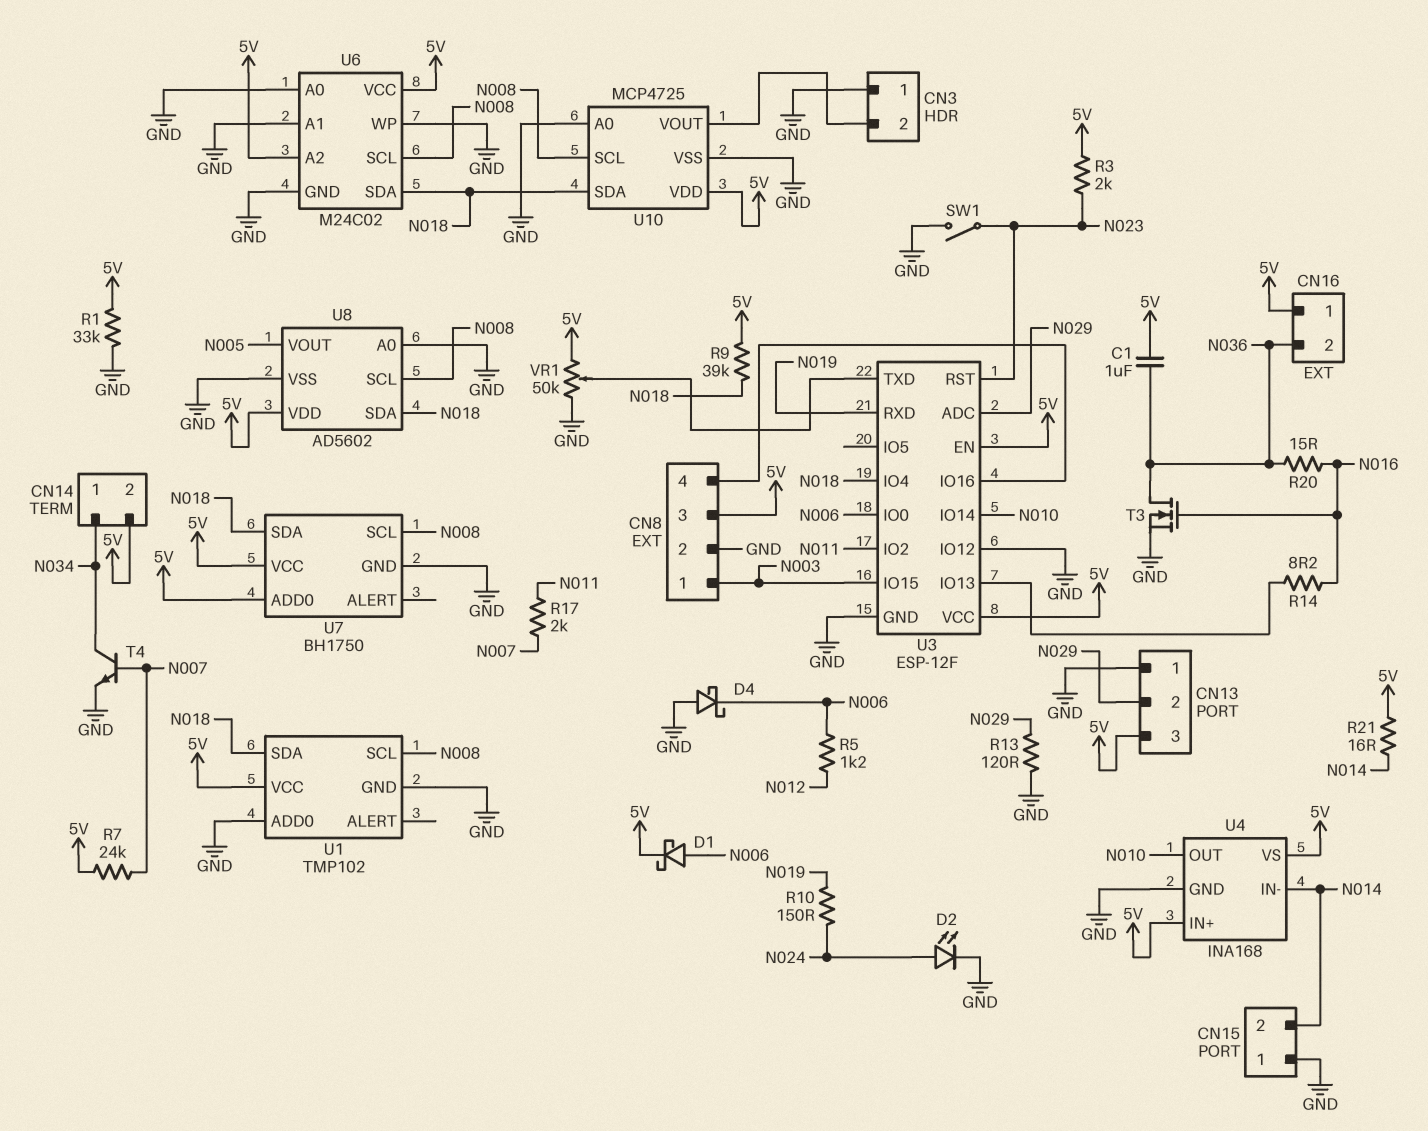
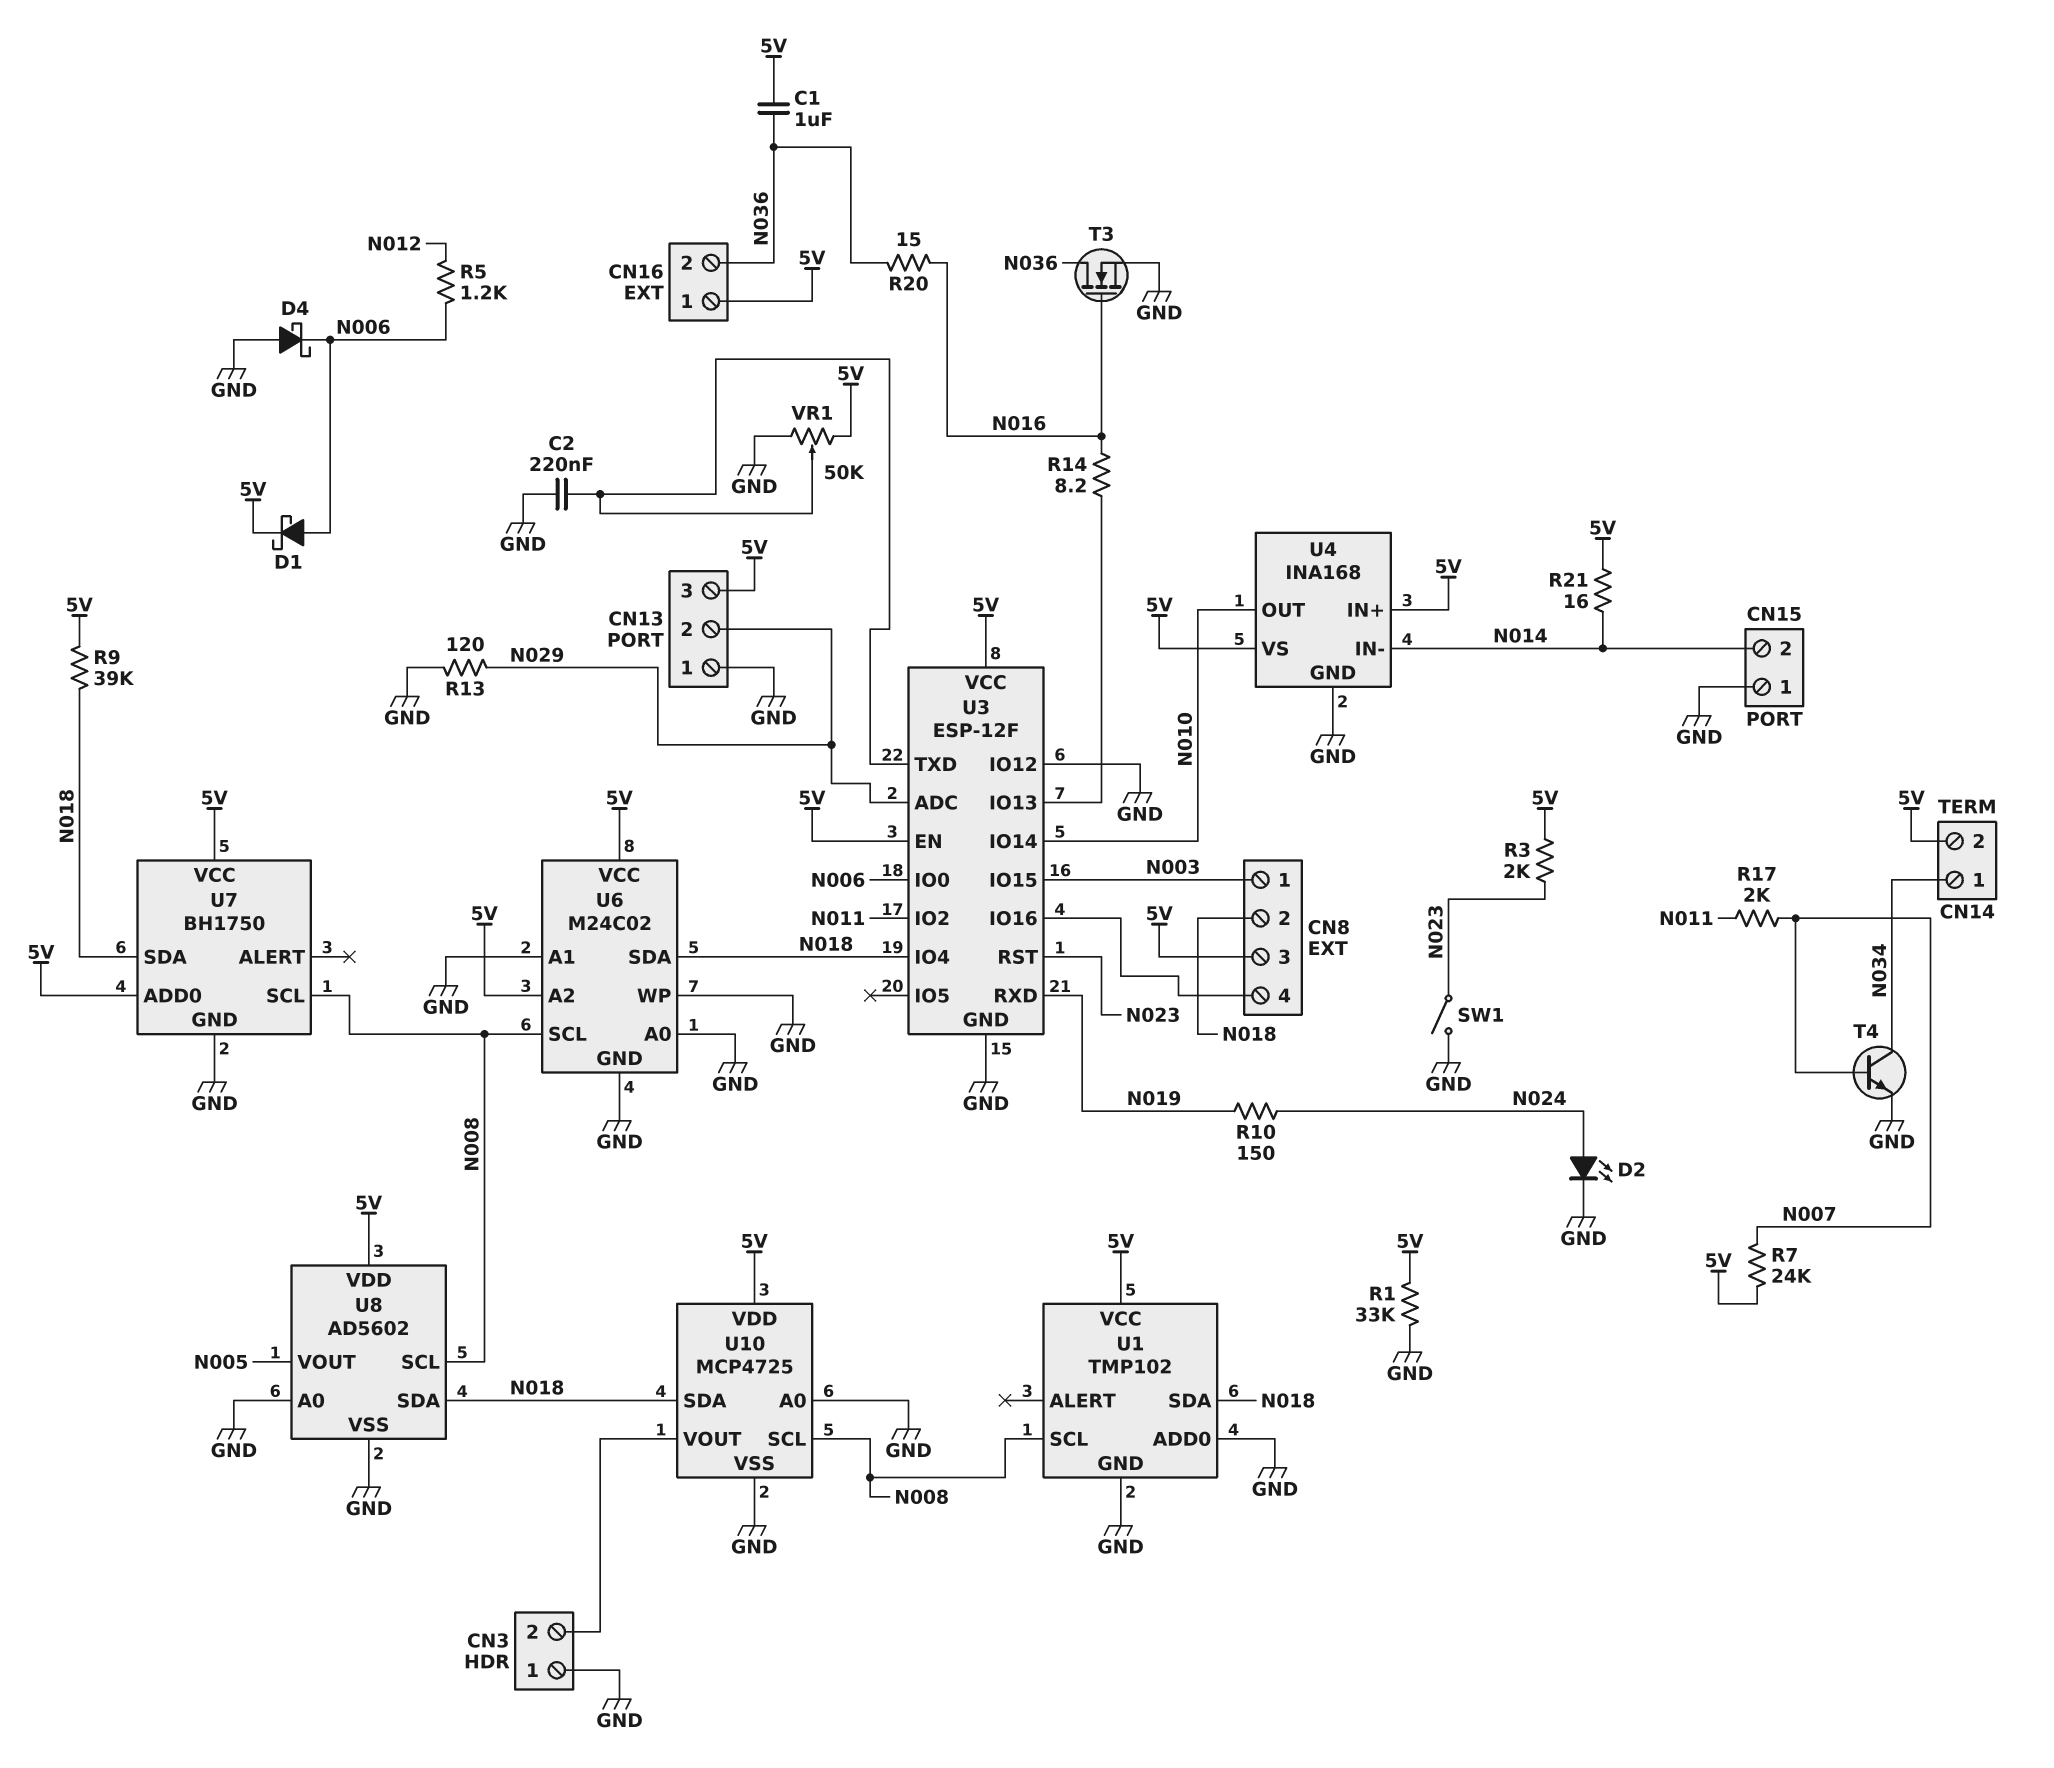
C2: none -> 220nF (GND, U3/TXD)
CN8 pin 2: GND -> N018

